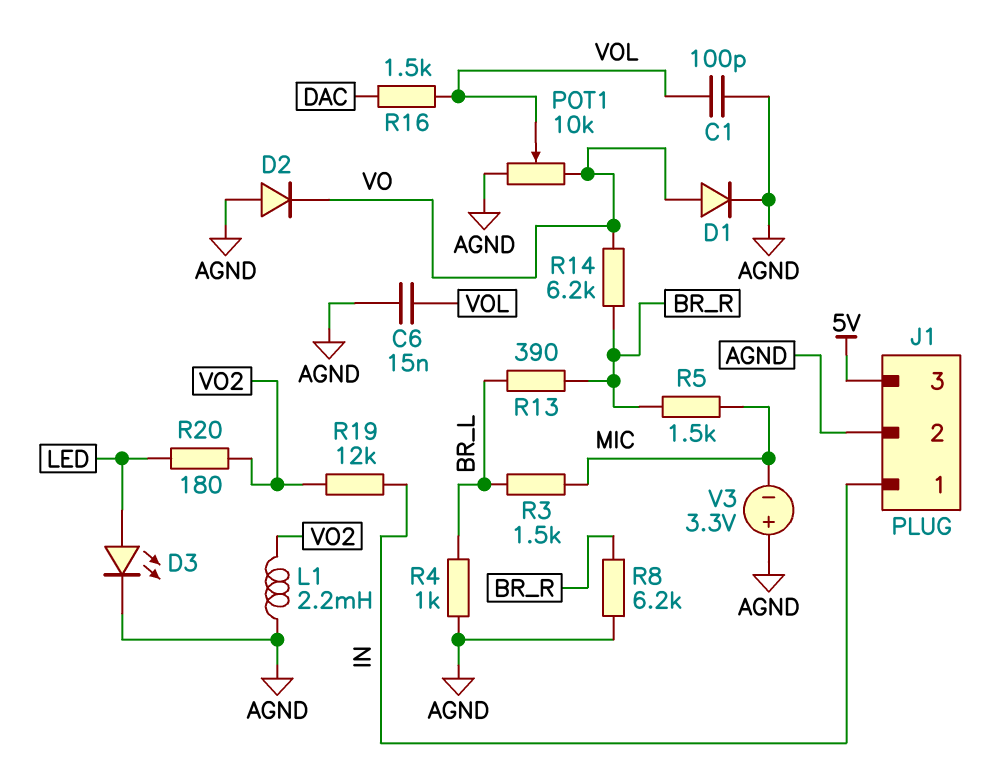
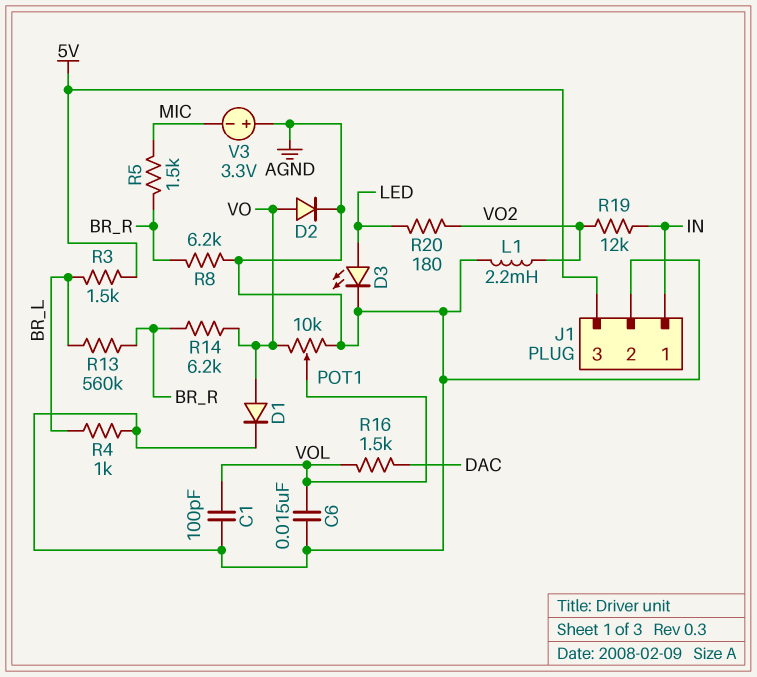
D2: diode (A AGND, K VO) -> diode (A VO, K AGND)
R3: 1.5k (BR_L, MIC) -> 1.5k (5V, BR_L)
R13: 390 (BR_L, BR_R) -> 560k (BR_L, BR_R)

